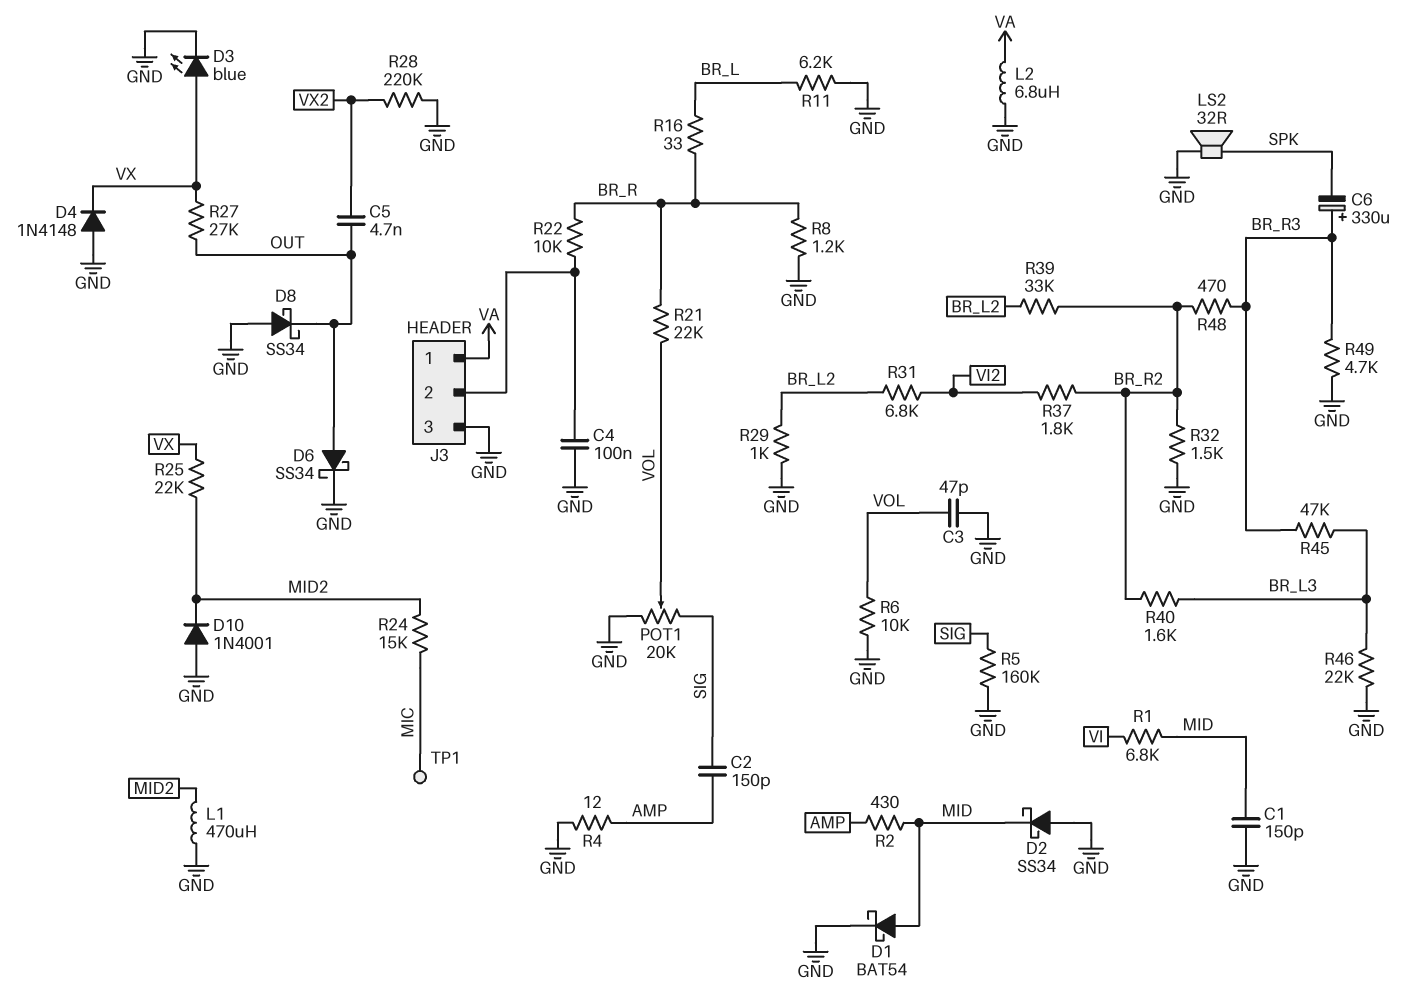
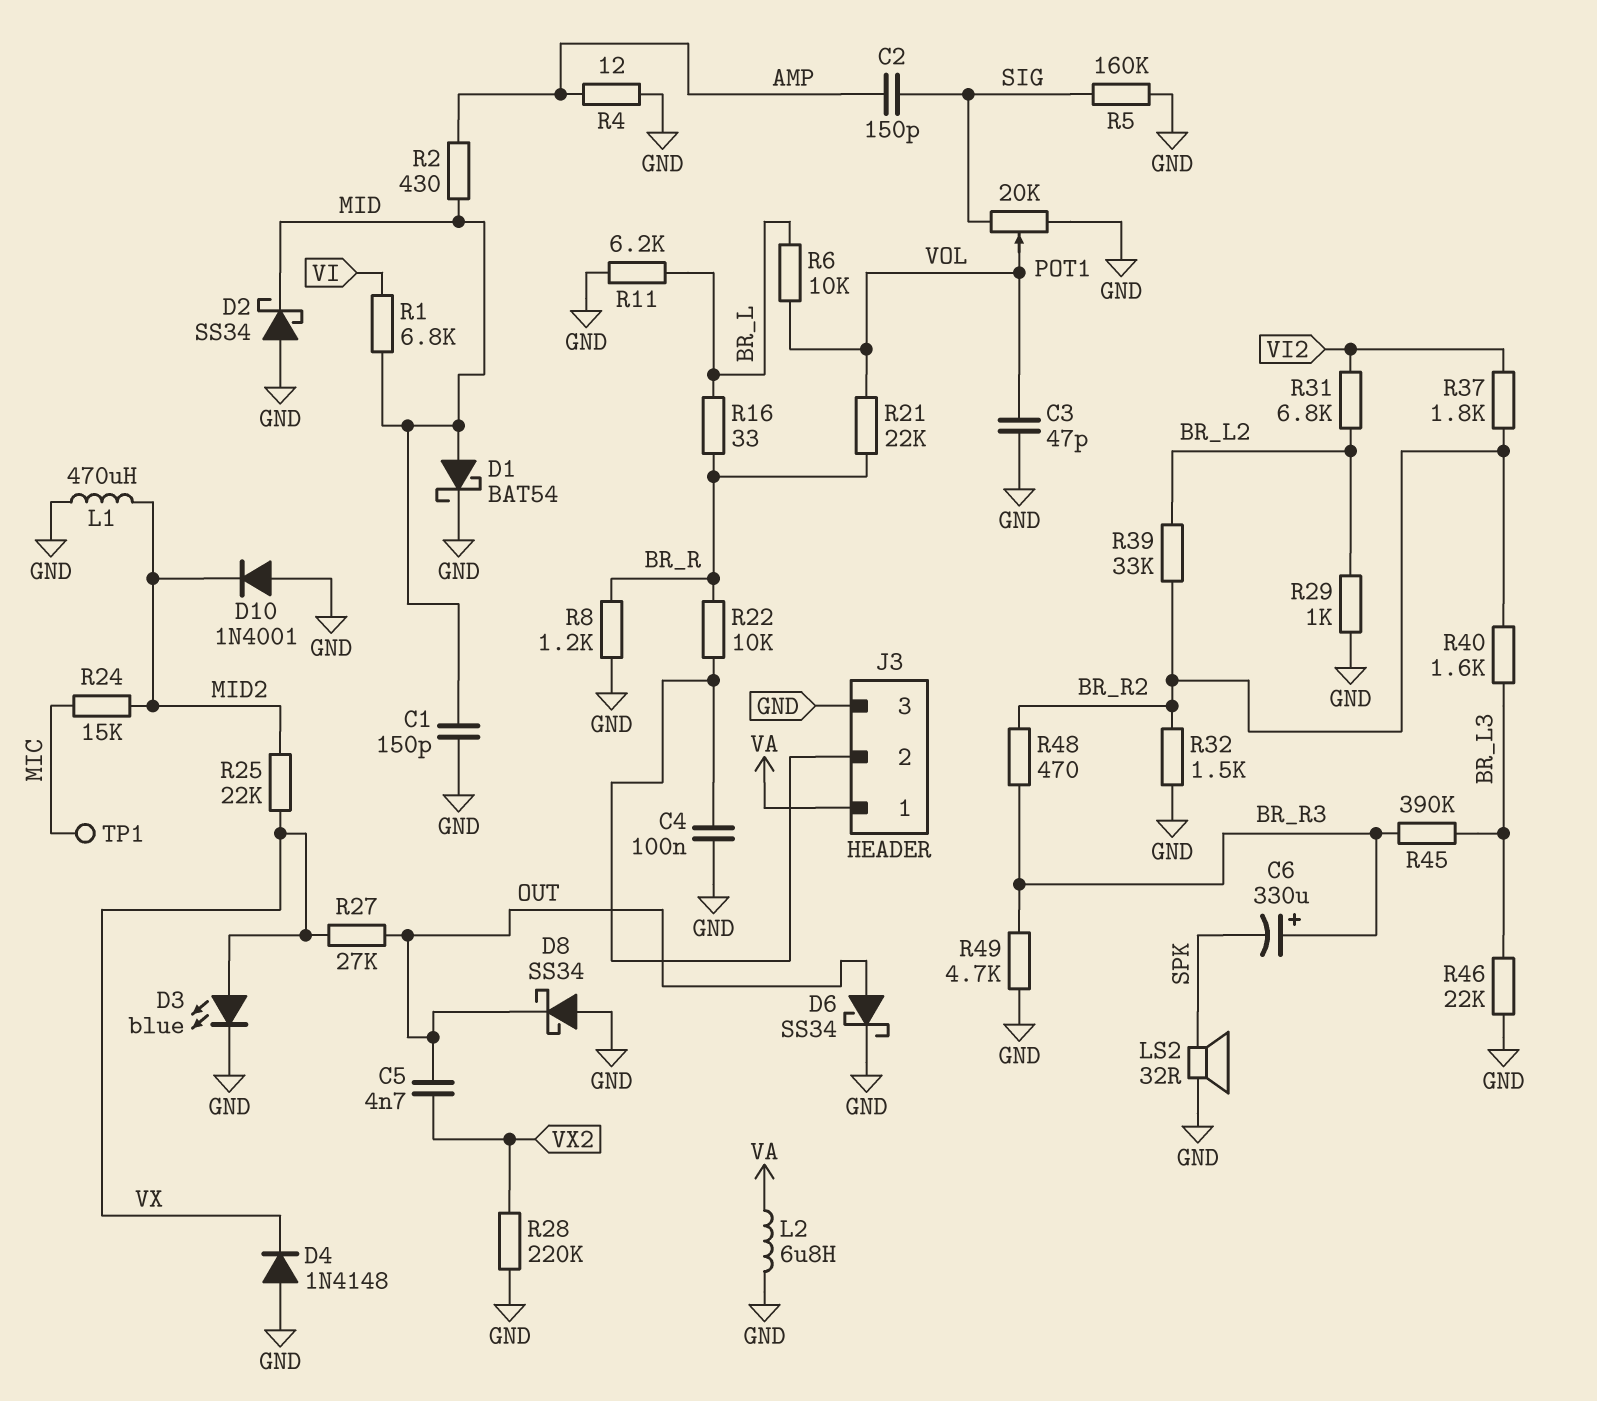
R6: 10k (GND, VOL) -> 10k (BR_L, VOL)
R45: 47k (BR_L3, BR_R3) -> 390k (BR_L3, BR_R3)

